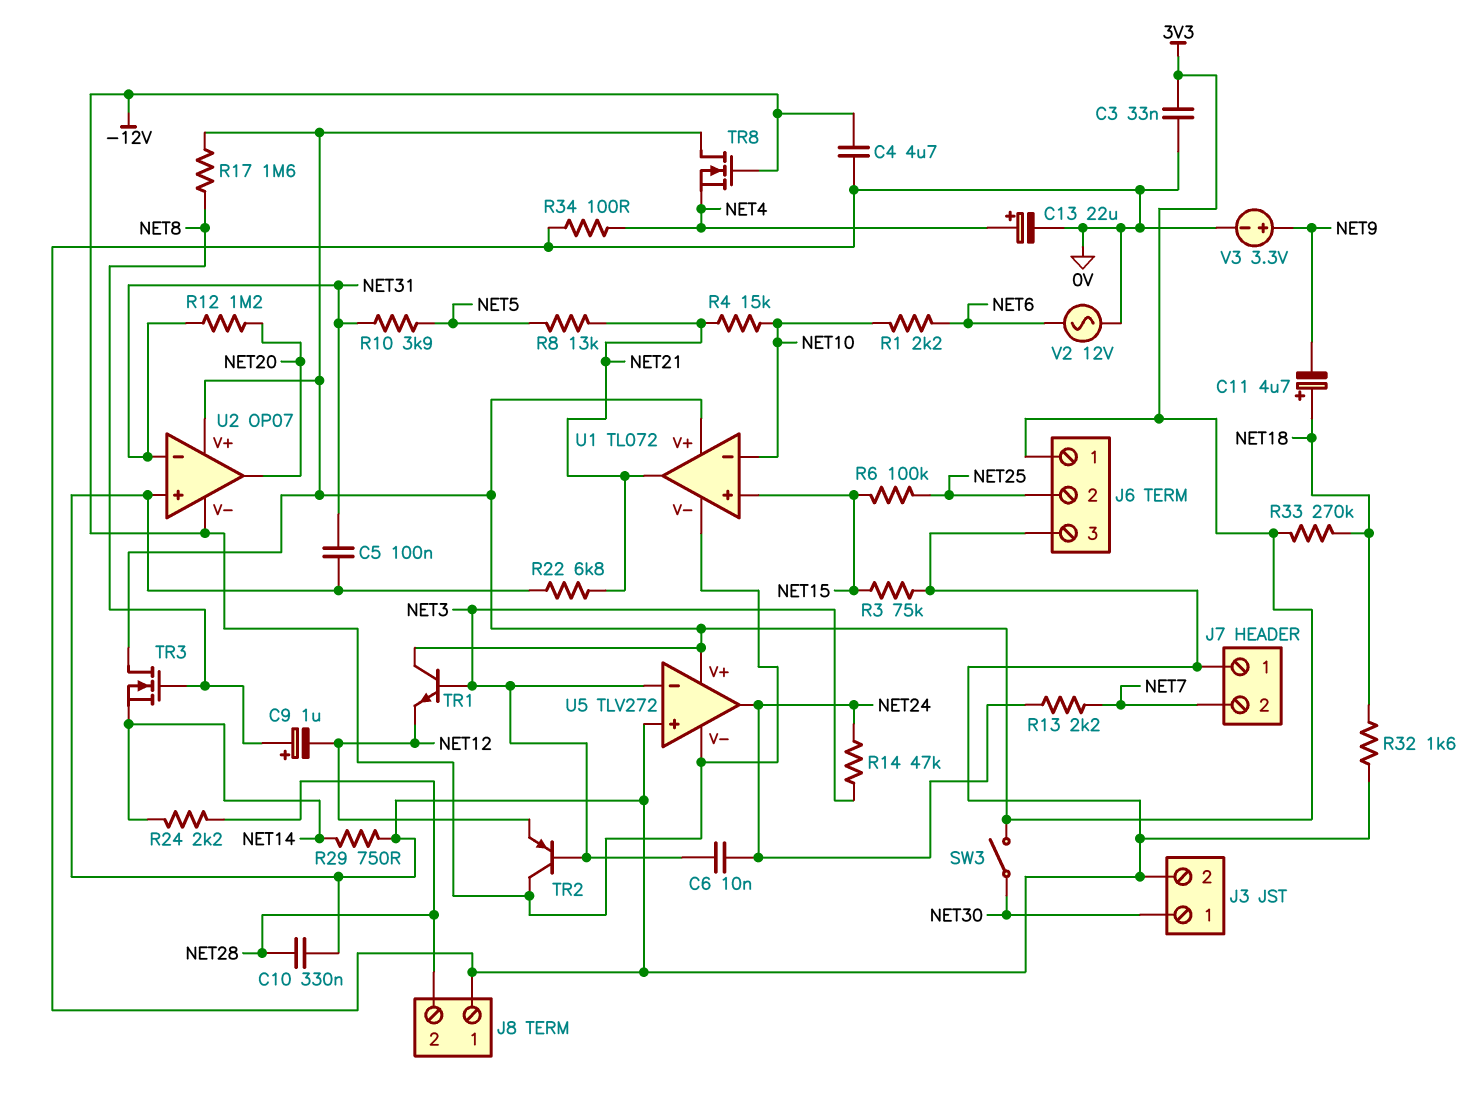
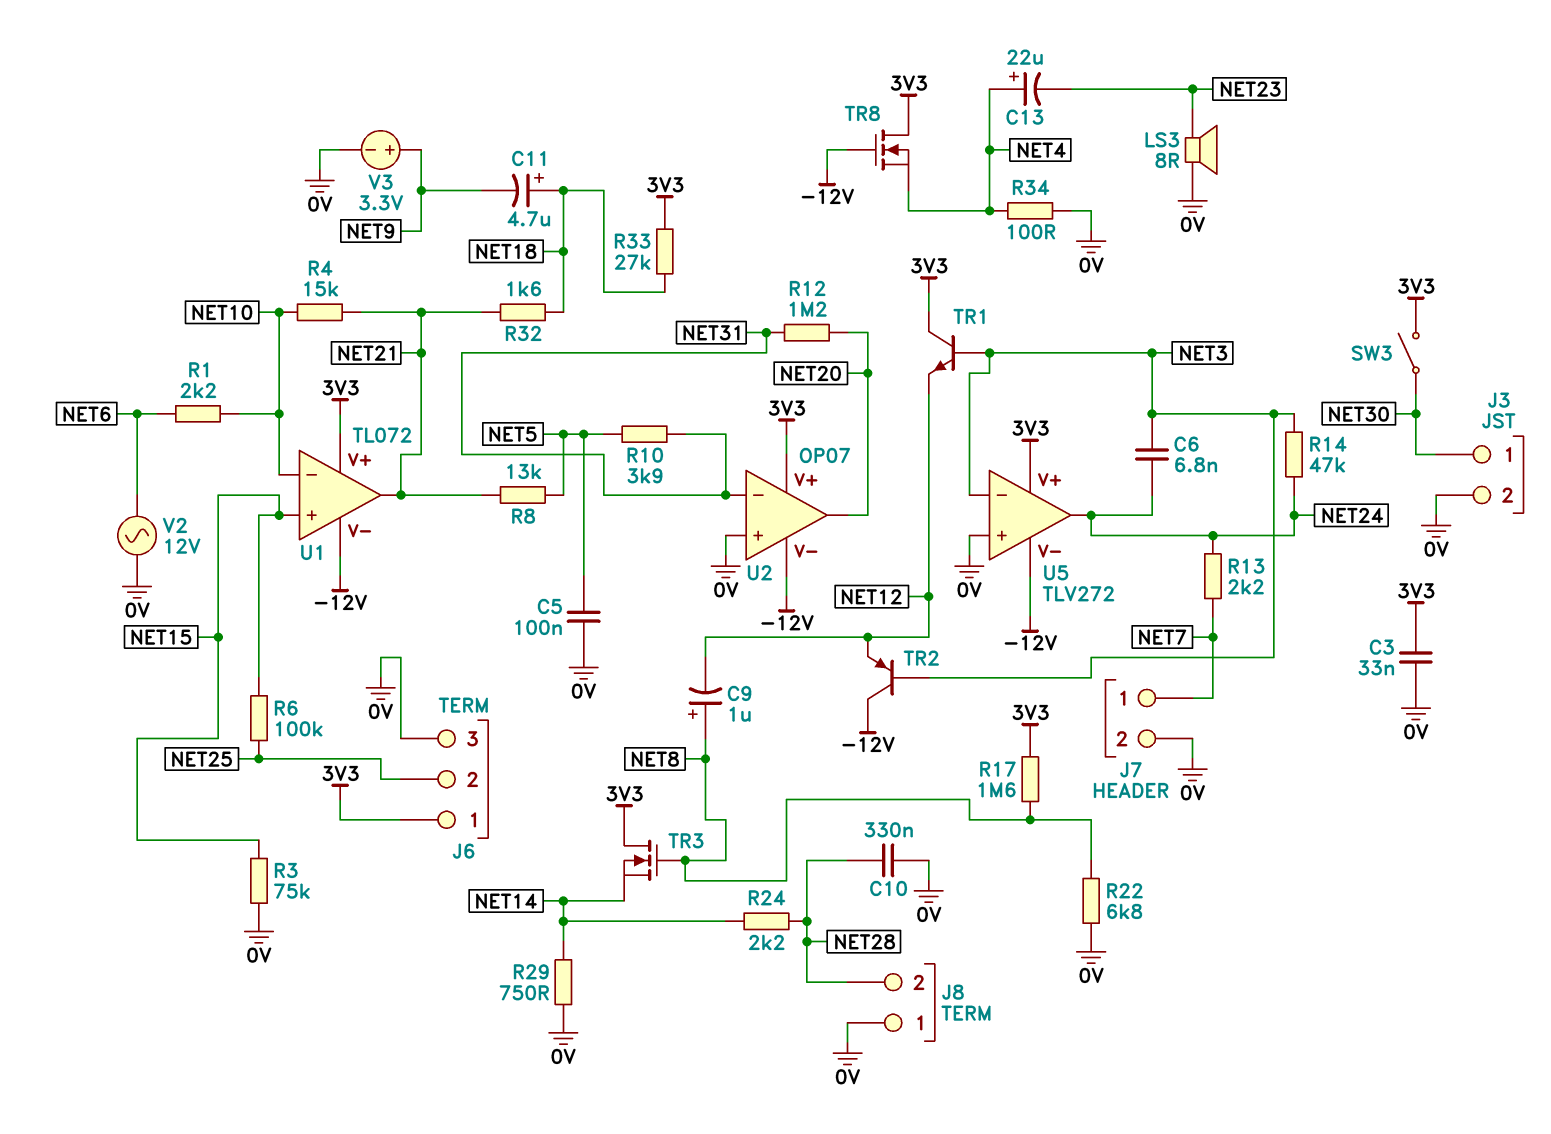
C4: 4.7uF (-12V, 0V) -> none
C5: 100nF (0V, NET31) -> 100nF (0V, NET5)
C6: 10nF (NET3, NET24) -> 6.8nF (NET3, NET24)
C13: 22uF (plus NET4, minus 0V) -> 22uF (plus NET4, minus NET23)
J7 pin 1: 0V -> NET7
J7 pin 2: NET7 -> 0V
LS3: none -> speaker 8R (0V, NET23)
R22: 6.8k (0V, NET21) -> 6.8k (0V, NET8)
R32: 1.6k (0V, NET18) -> 1.6k (NET18, NET21)
R33: 270k (3V3, NET18) -> 27k (3V3, NET18)

